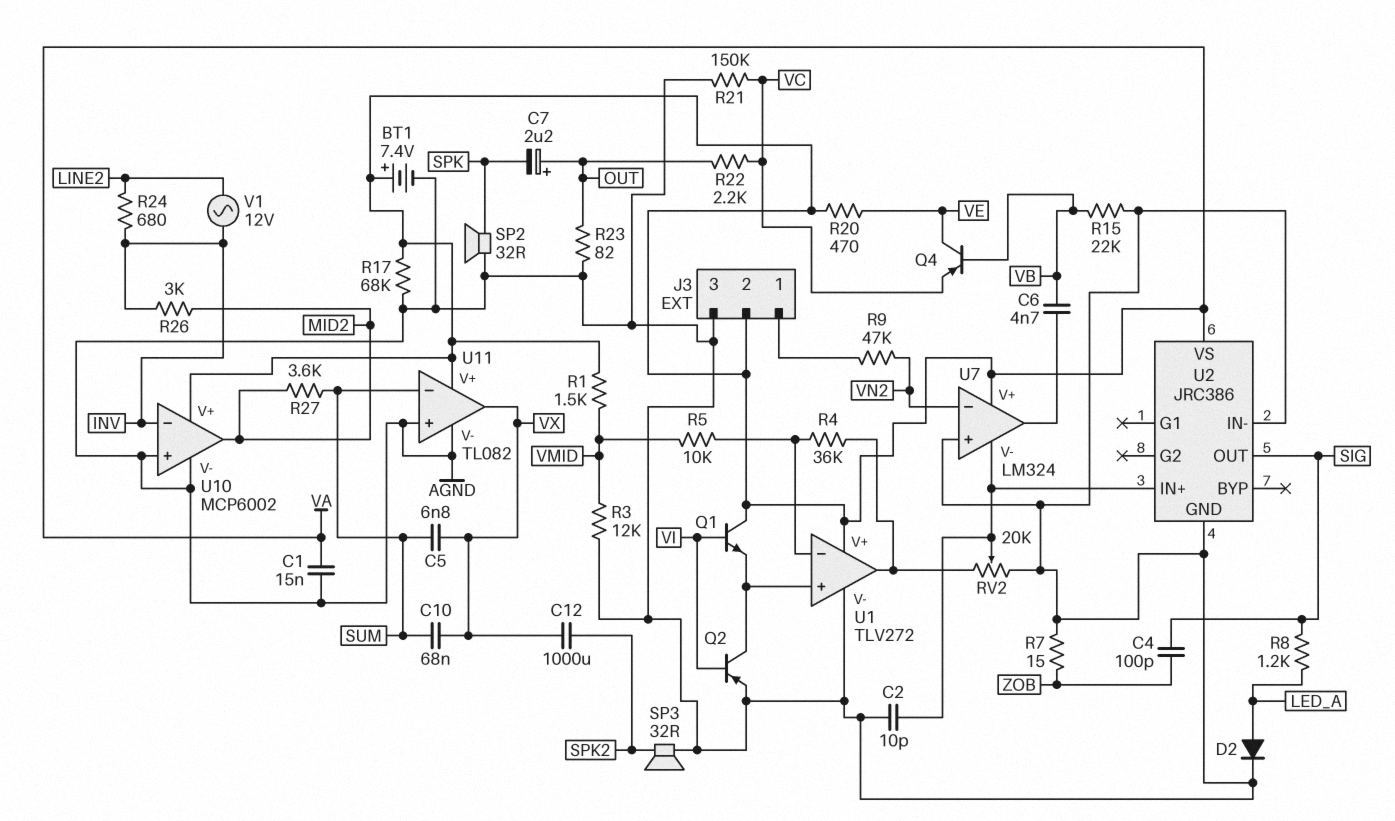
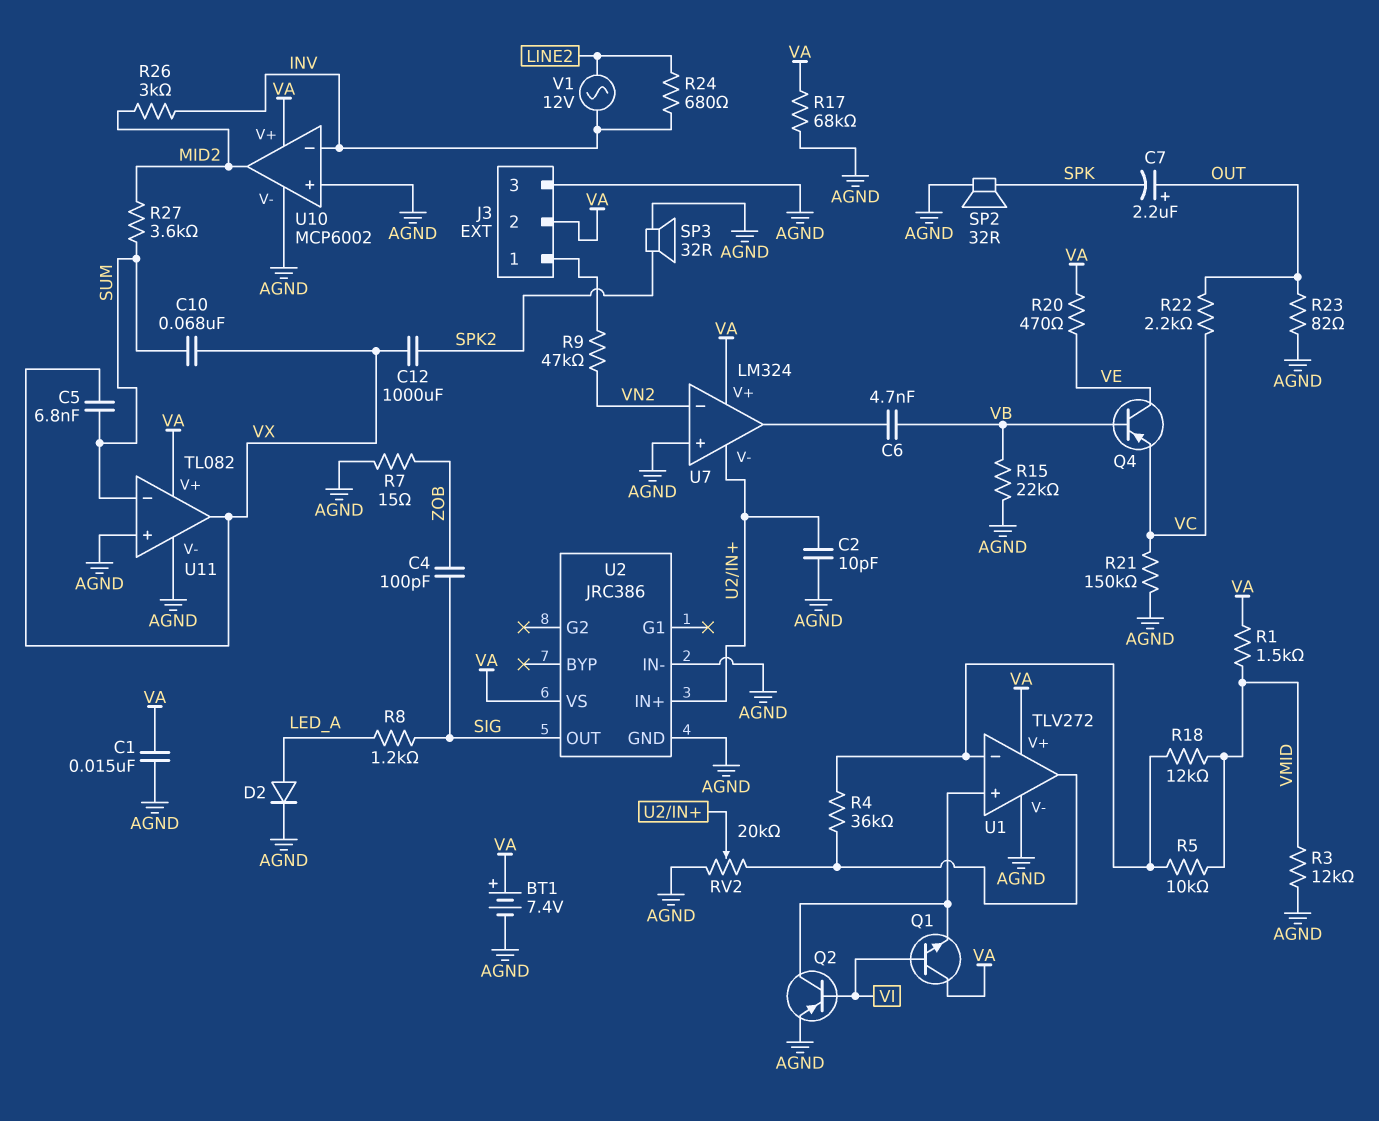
R18: none -> 12k (U1/in-, VMID)

